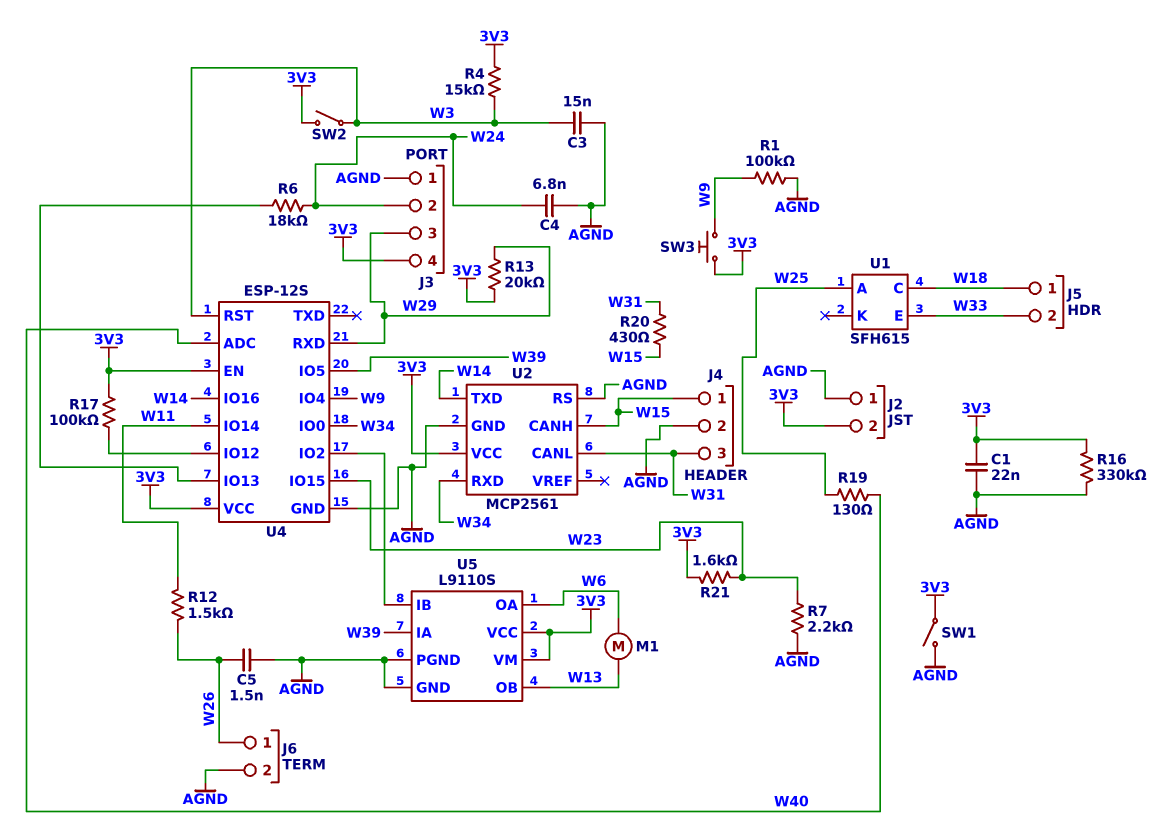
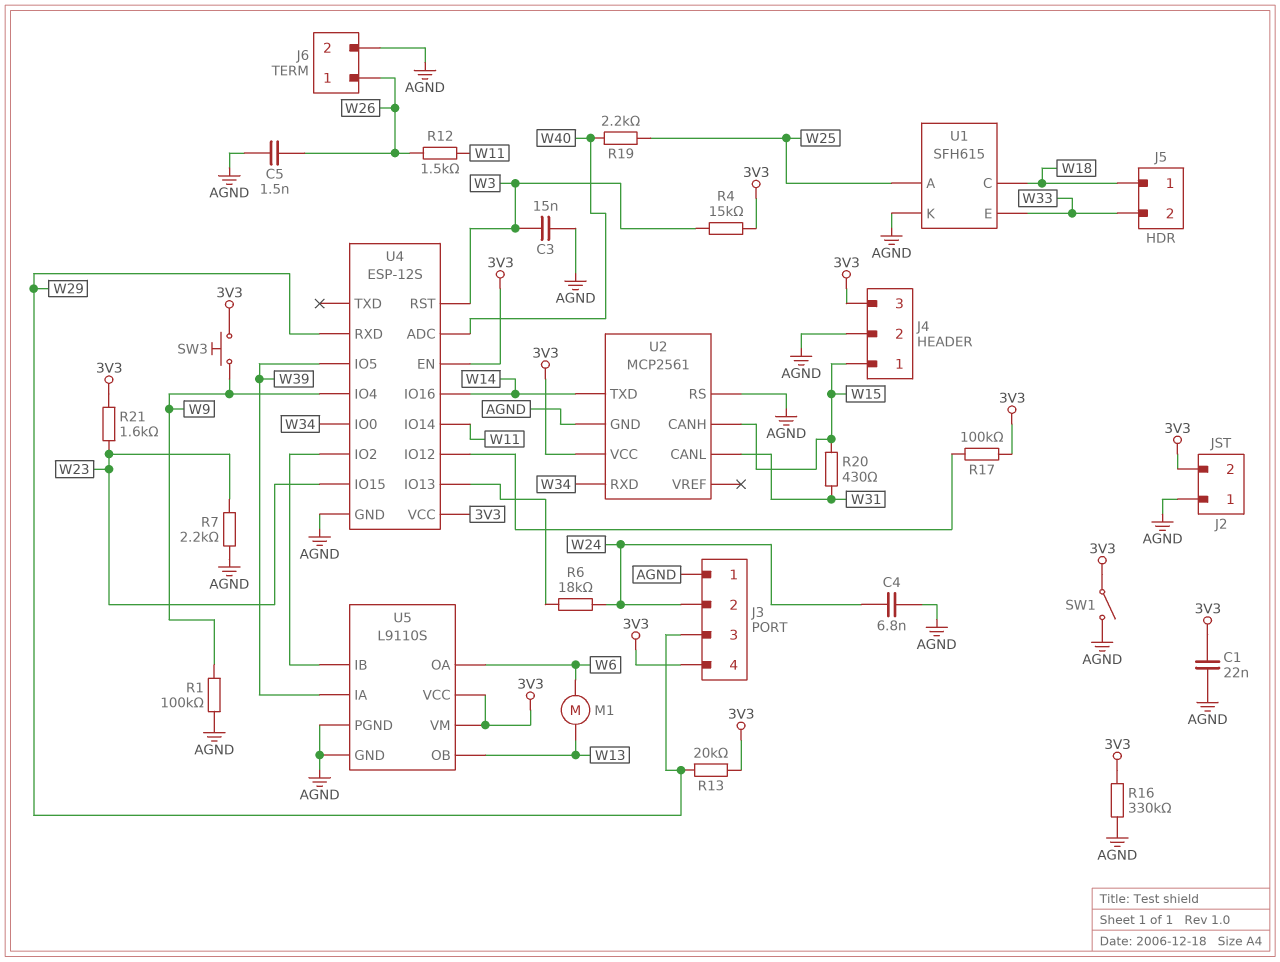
J4 pin 3: W31 -> 3V3
R19: 130 (W25, W40) -> 2.2k (W25, W40)
SW2: switch (3V3, W3) -> none
U1 pin K: none -> AGND

